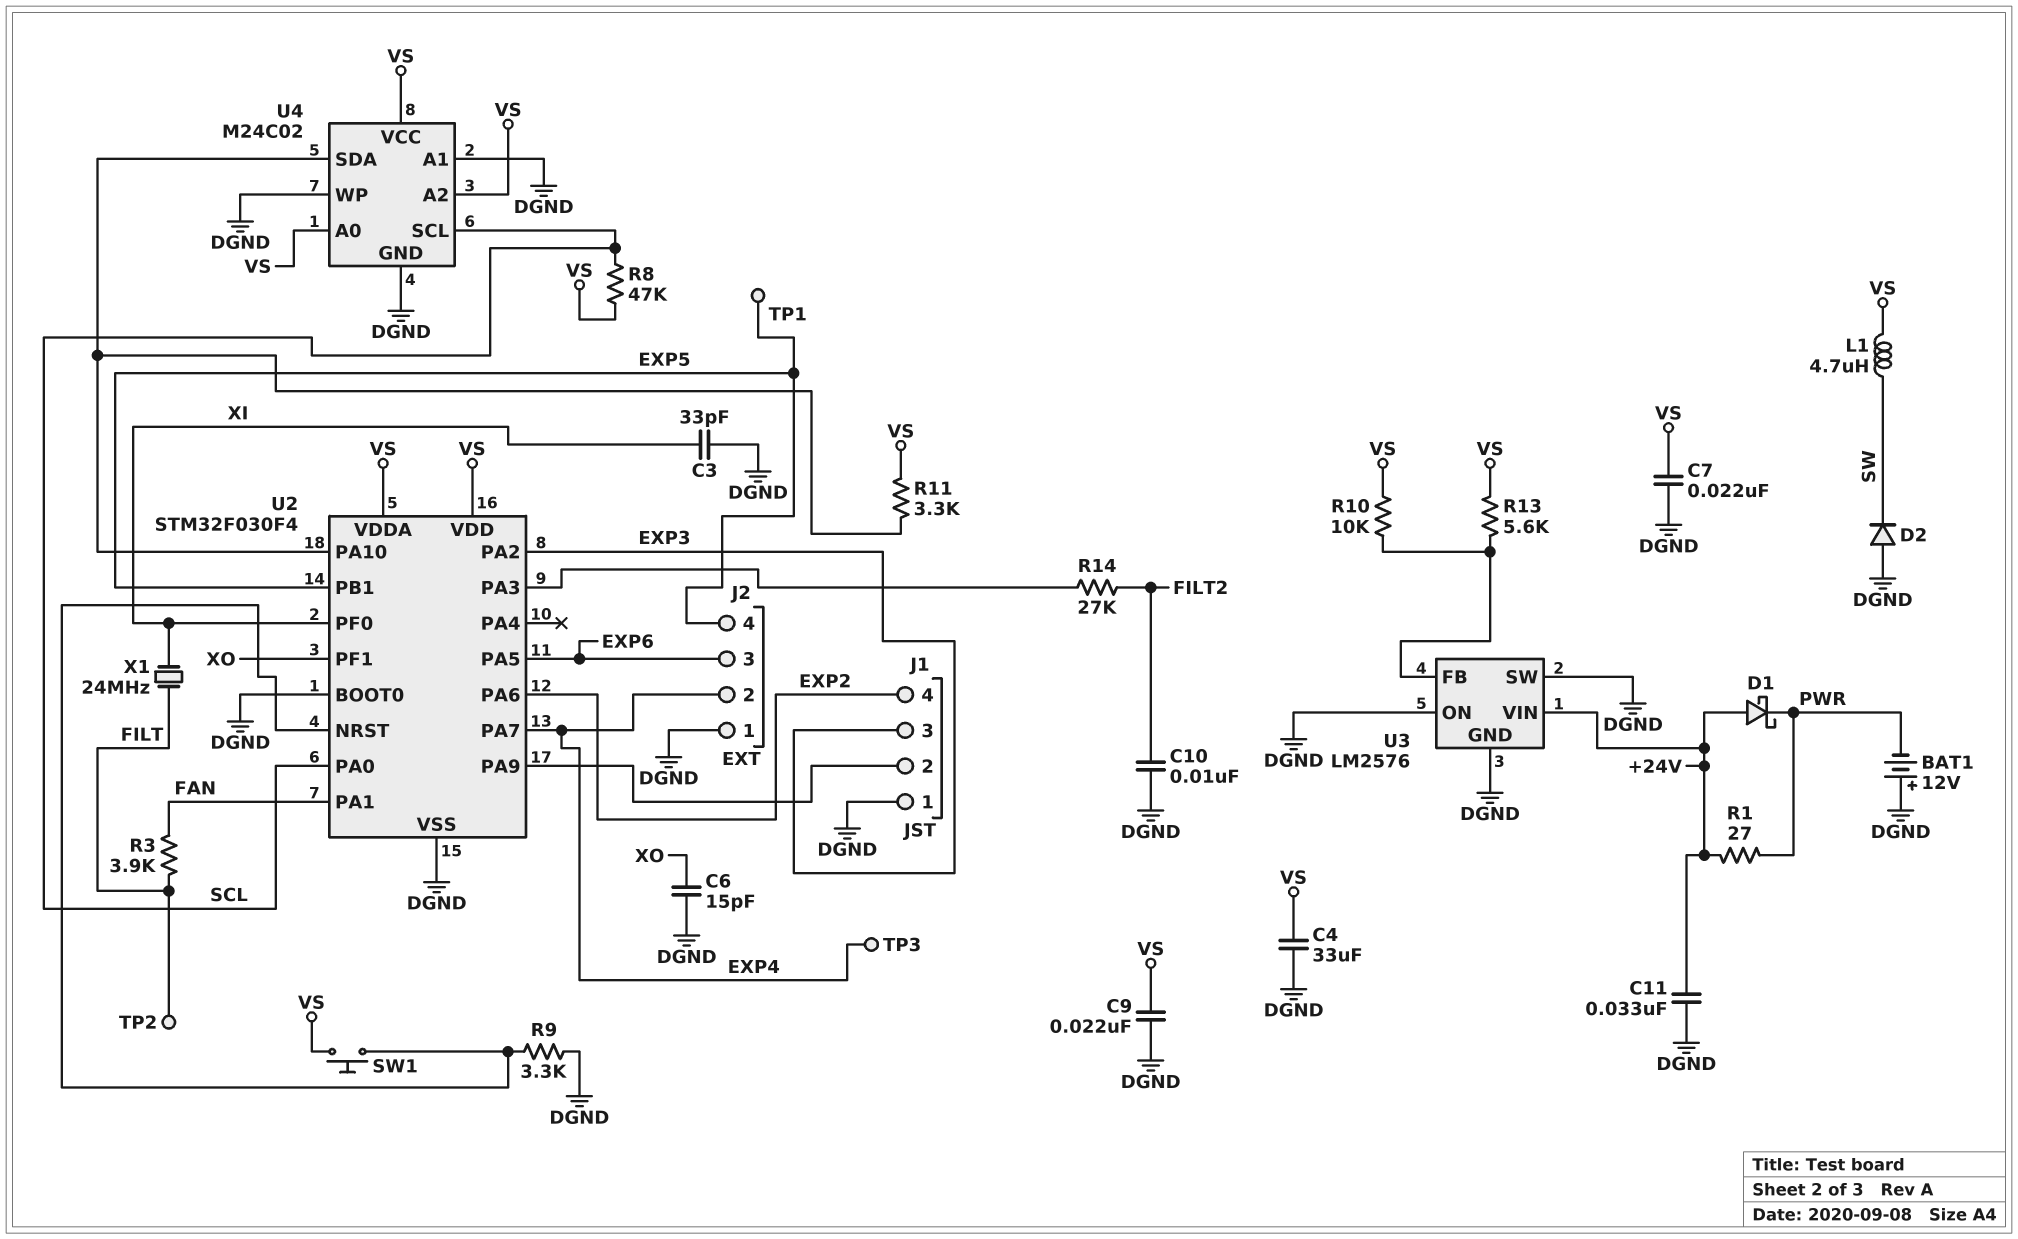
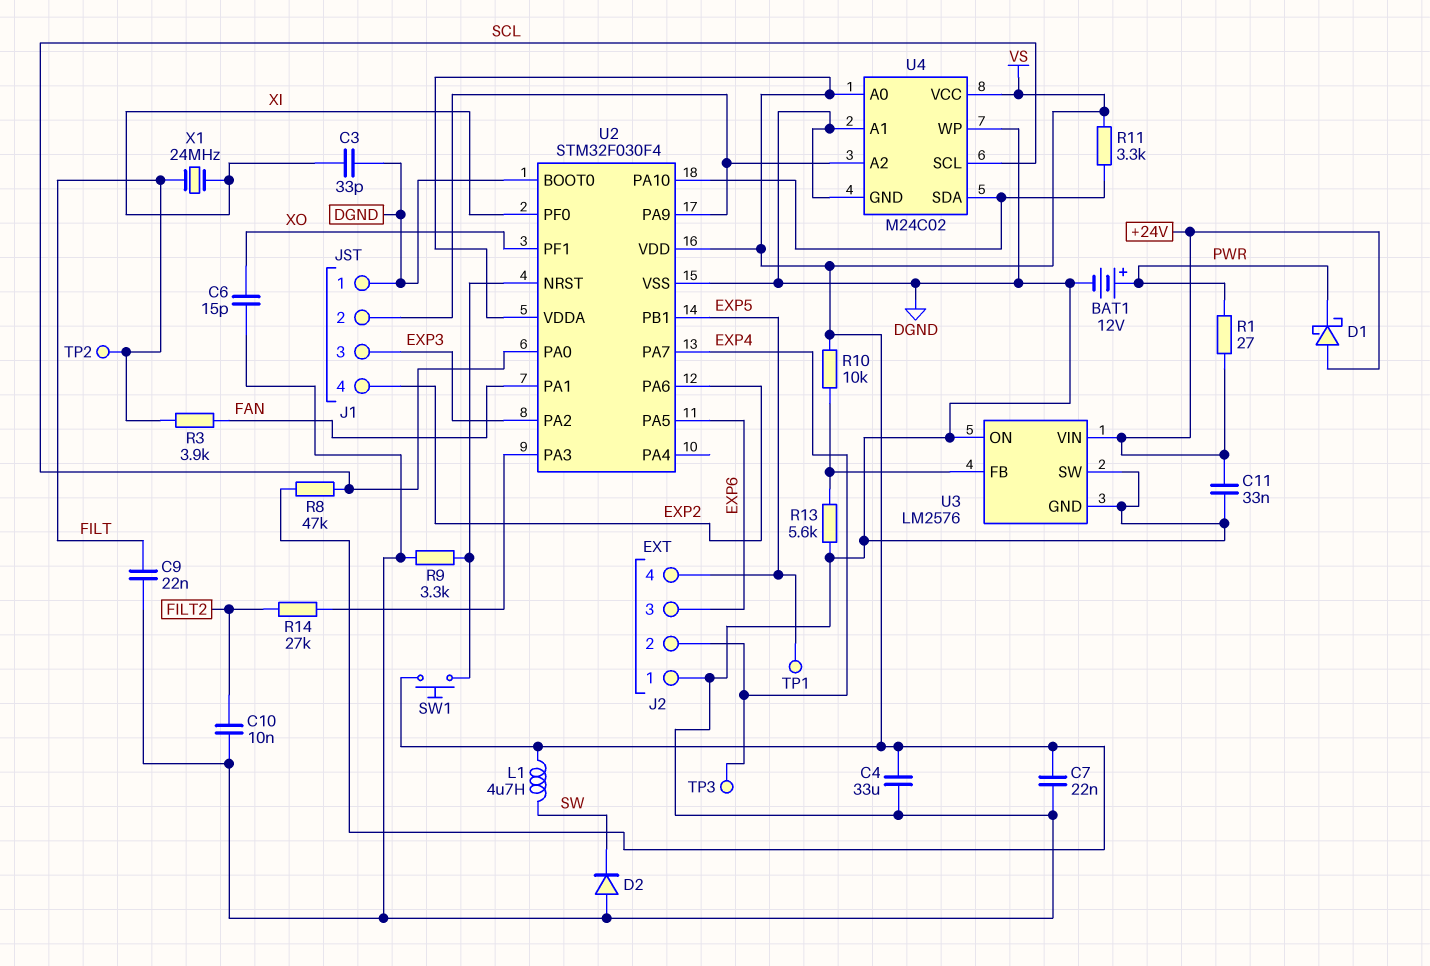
BAT1: 12V (plus DGND, minus PWR) -> 12V (plus PWR, minus DGND)
C9: 22nF (DGND, VS) -> 22nF (DGND, FILT)
R13: 5.6k (U3/FB, VS) -> 5.6k (DGND, U3/FB)
U4 pin A2: VS -> J1/2

